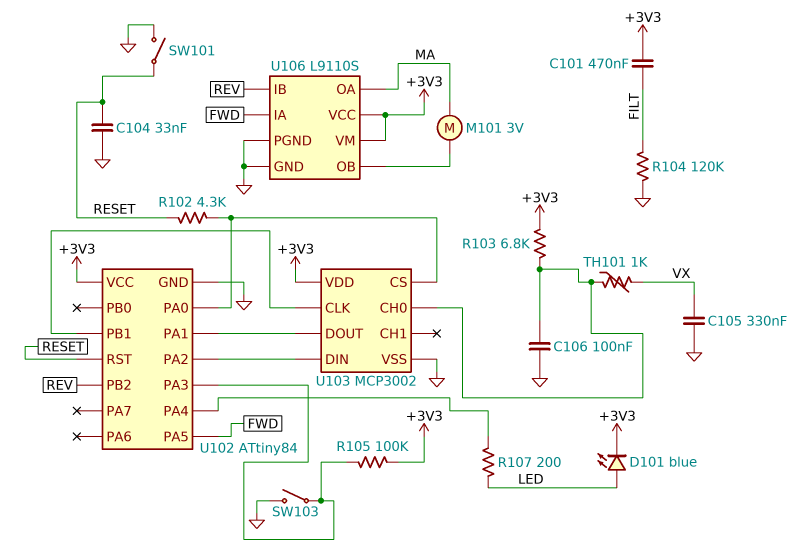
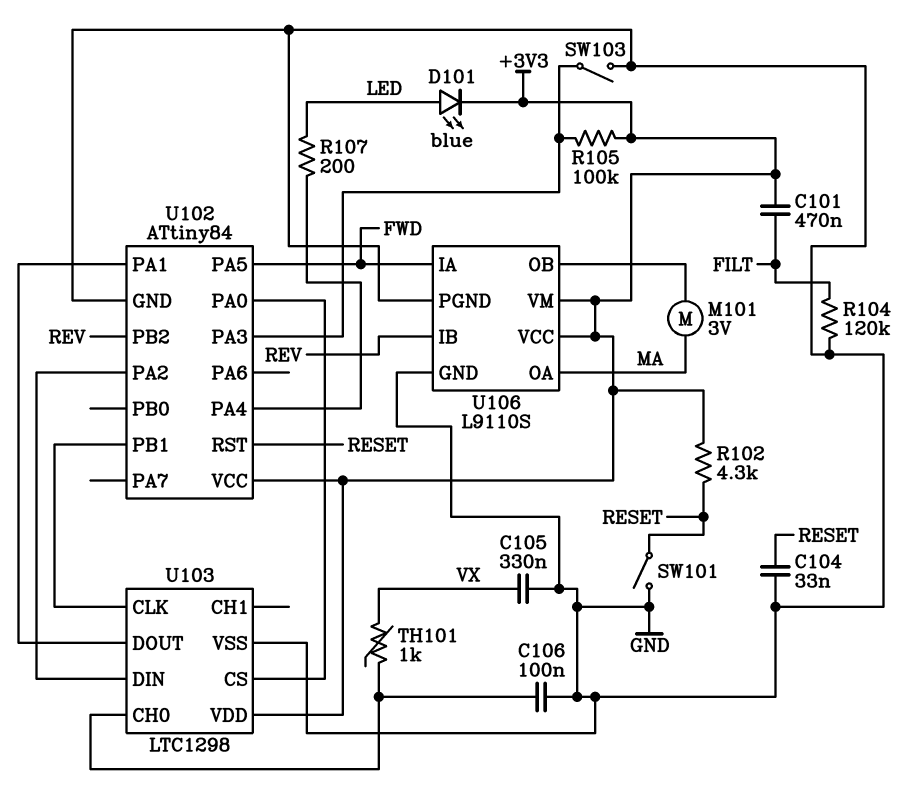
R102: 4.3k (RESET, U102/PA0) -> 4.3k (+3V3, RESET)
R103: 6.8k (+3V3, U103/CH0) -> none
U103: MCP3002 -> LTC1298

